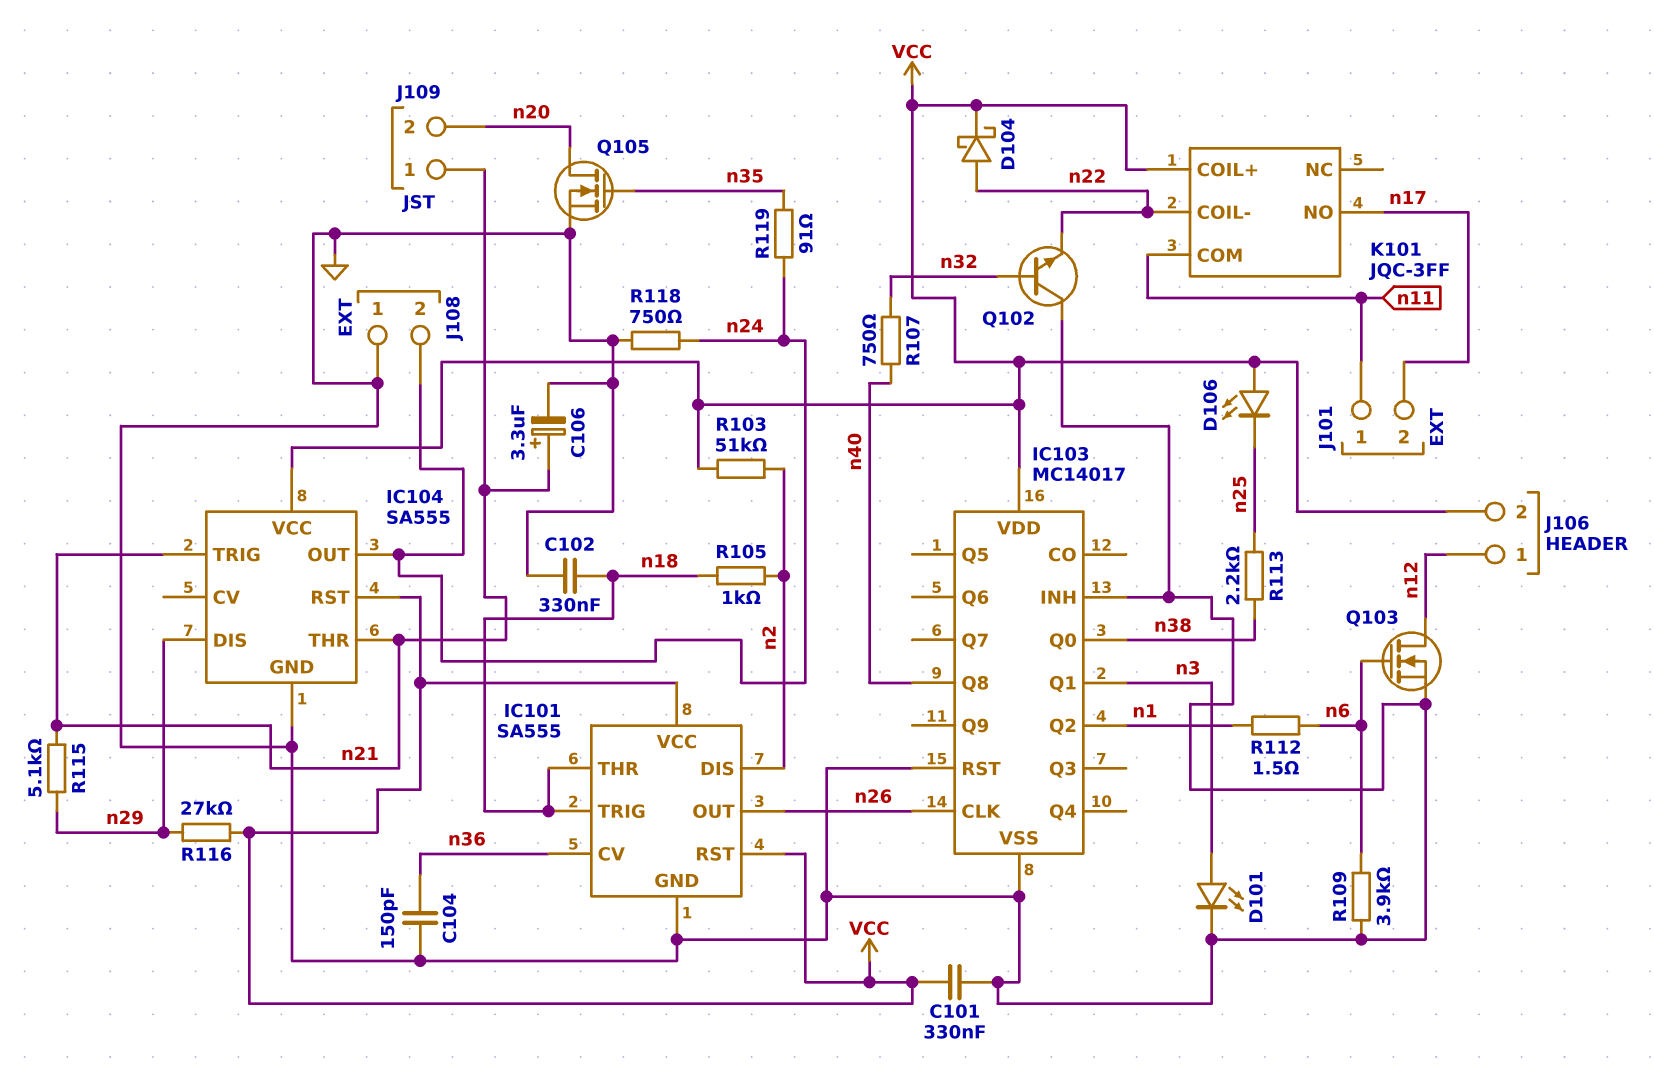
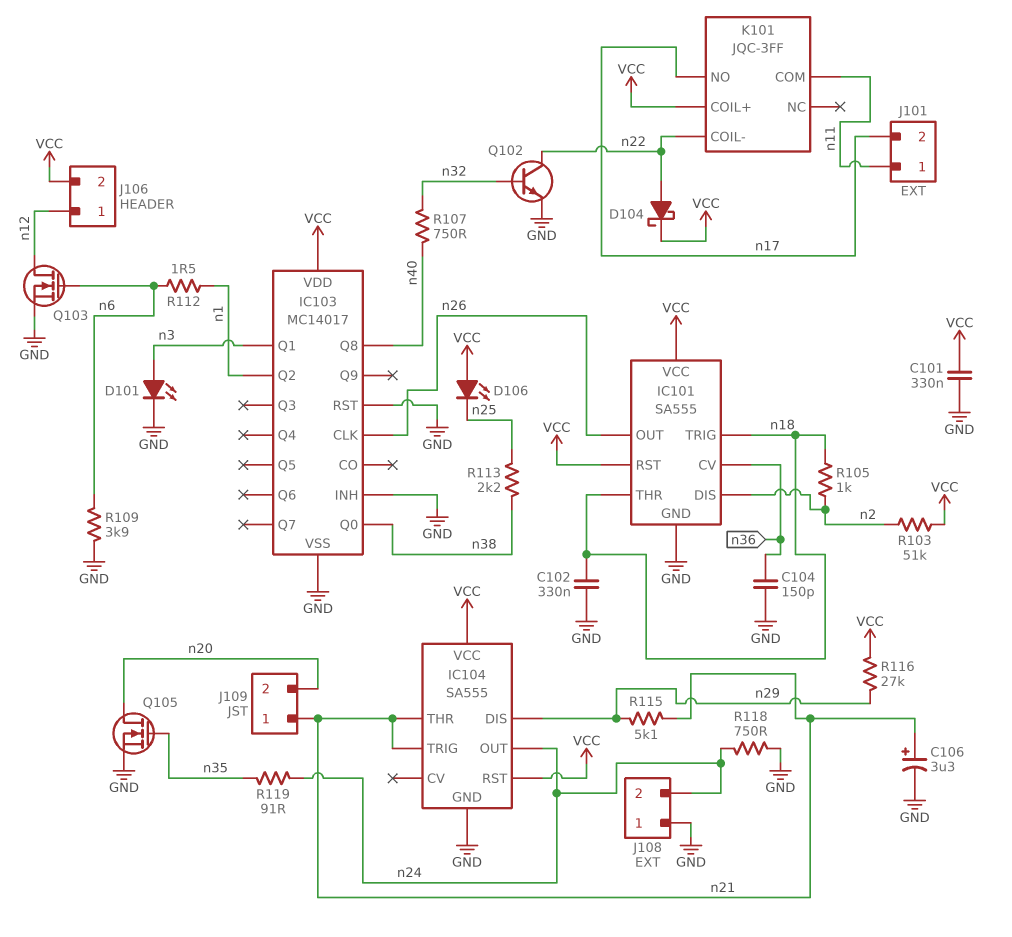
Q102: NPN (B n32, C GND, E n22) -> NPN (B n32, C n22, E GND)

